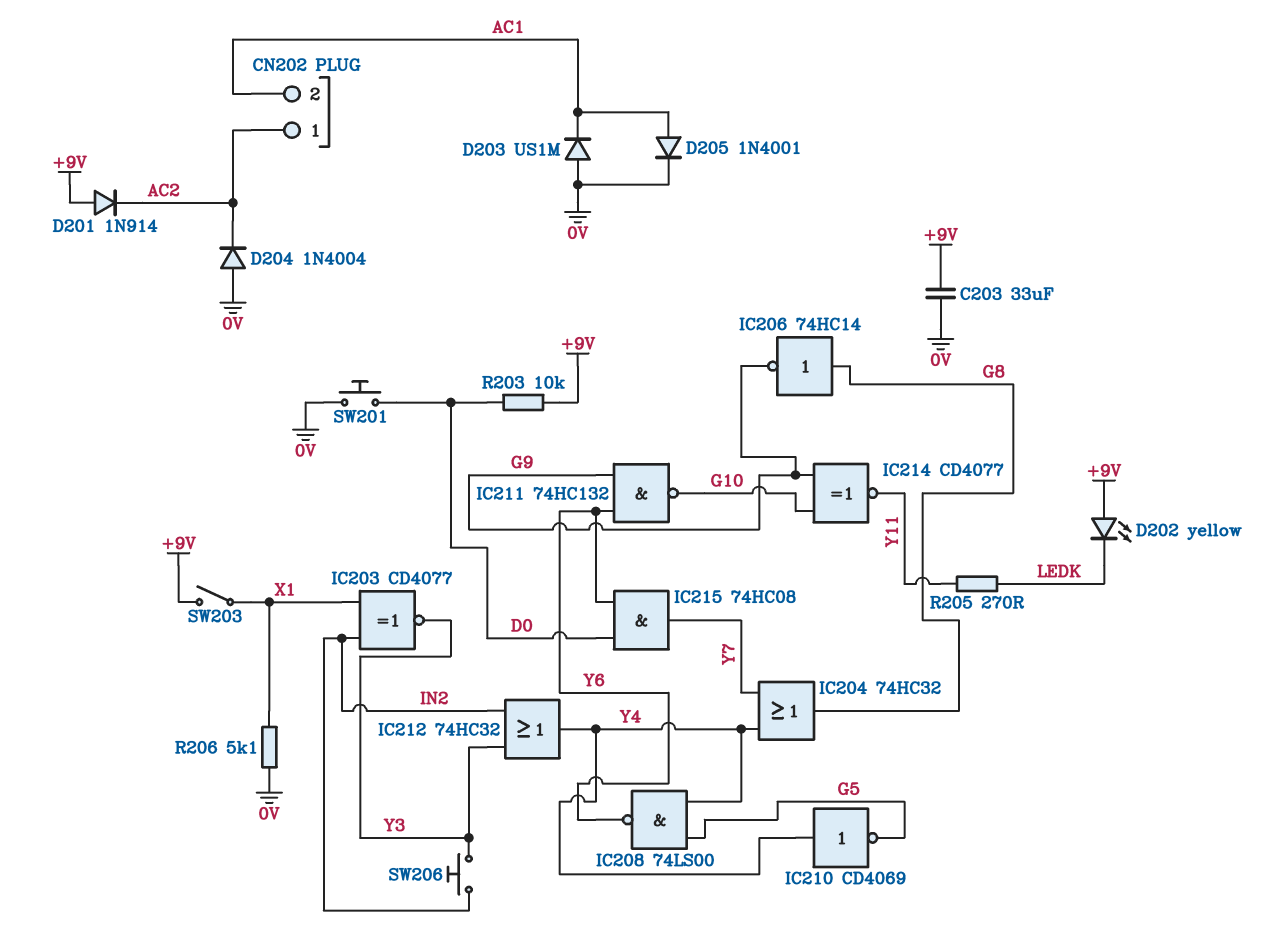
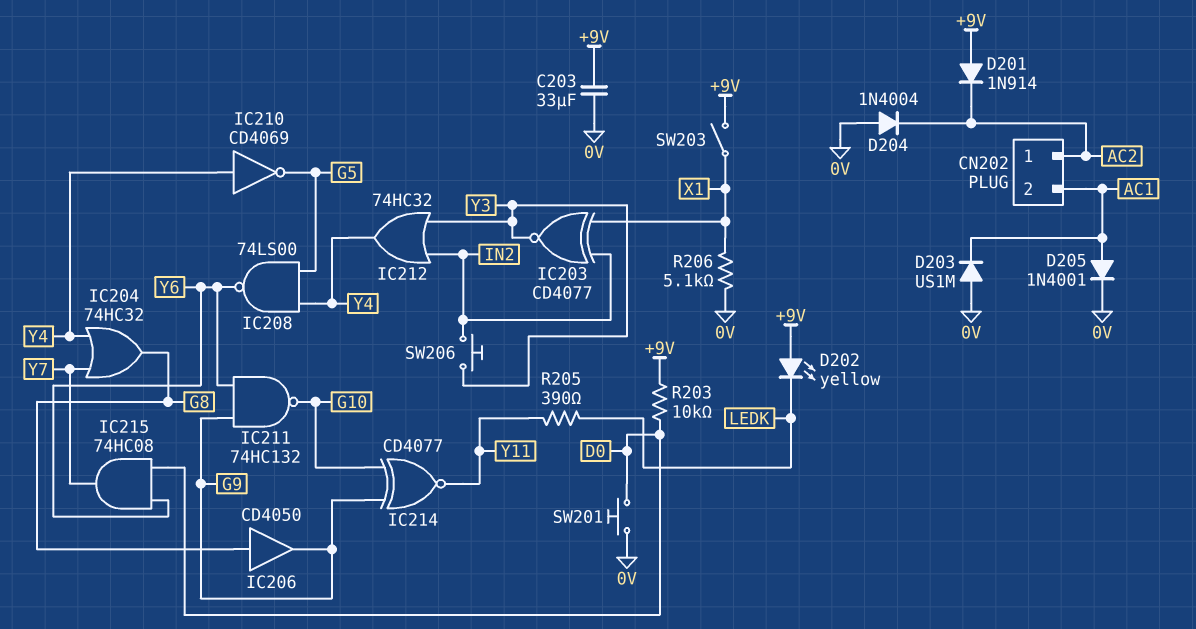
IC206: NOT 74HC14 (in G8, out G9) -> buffer CD4050 (in G8, out G9)
R205: 270 (LEDK, Y11) -> 390 (LEDK, Y11)

